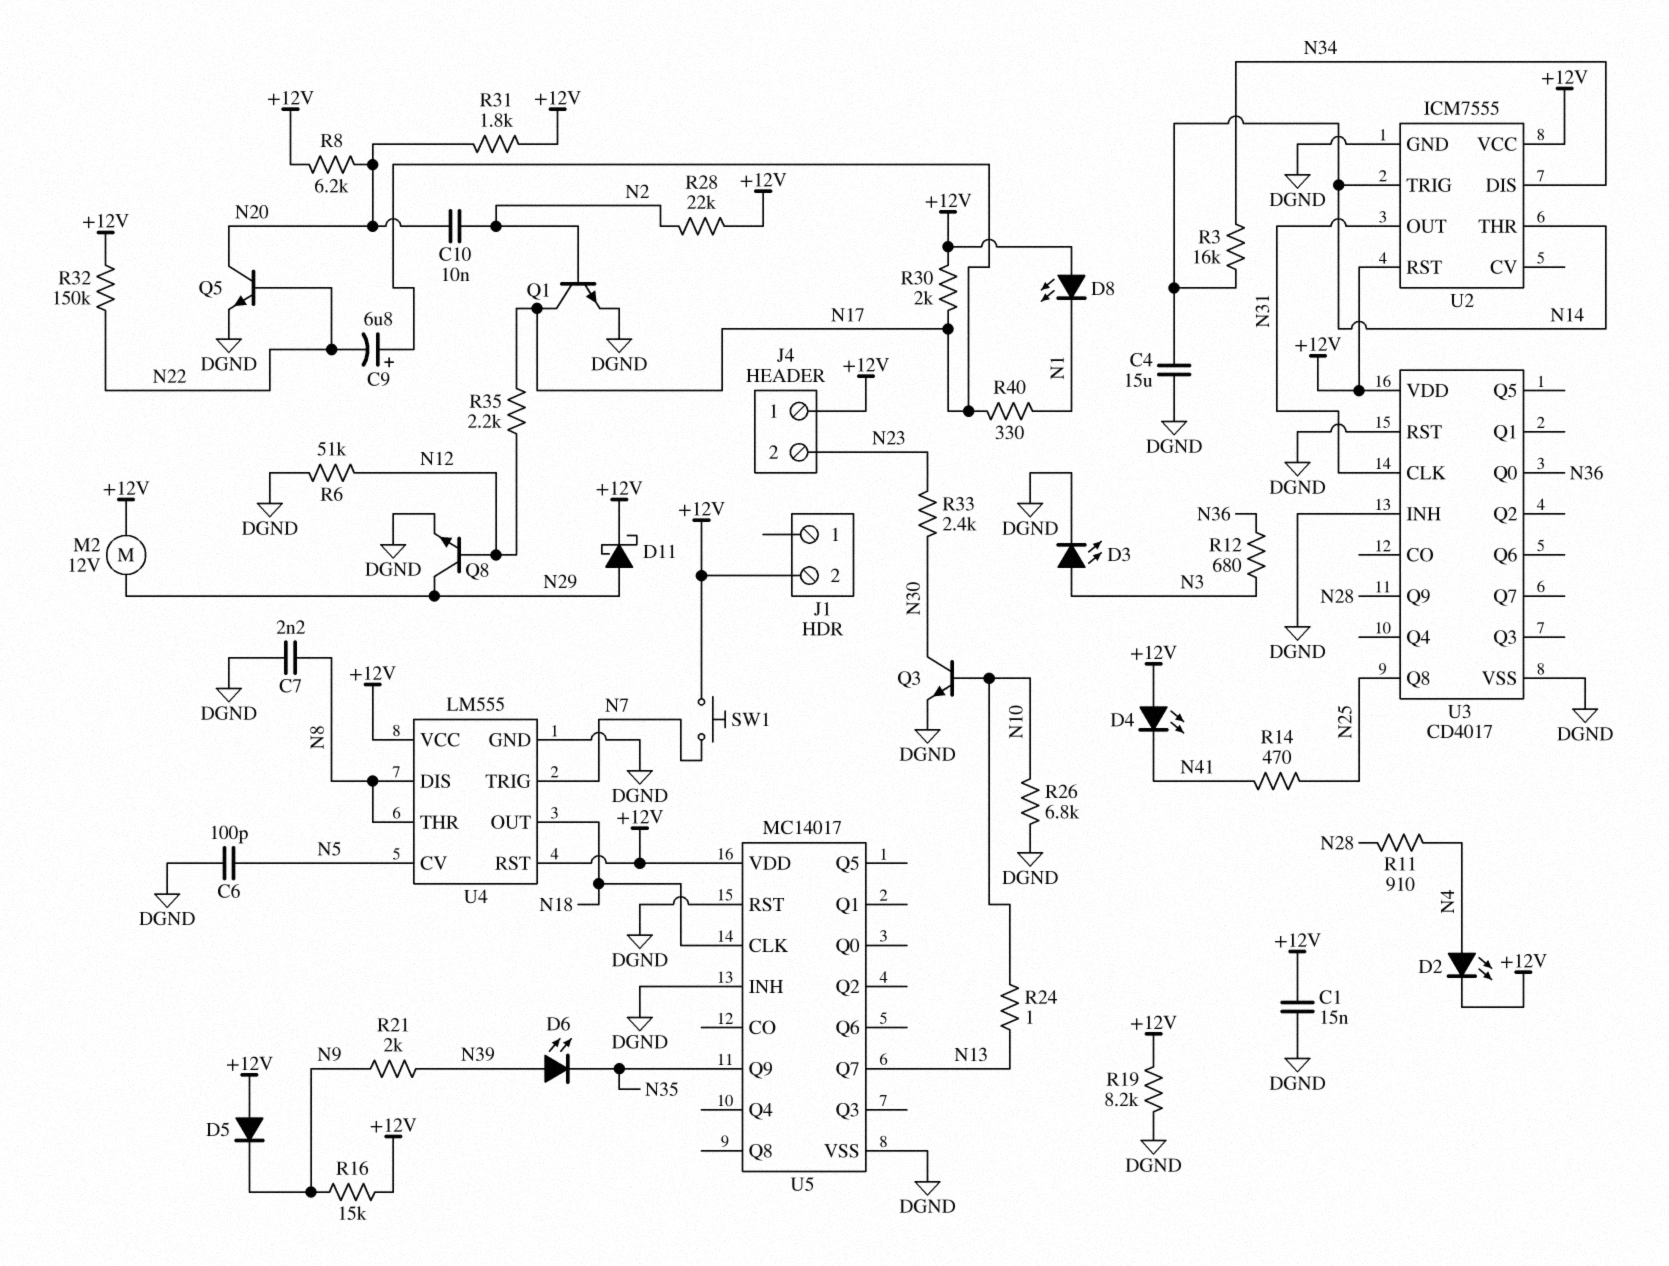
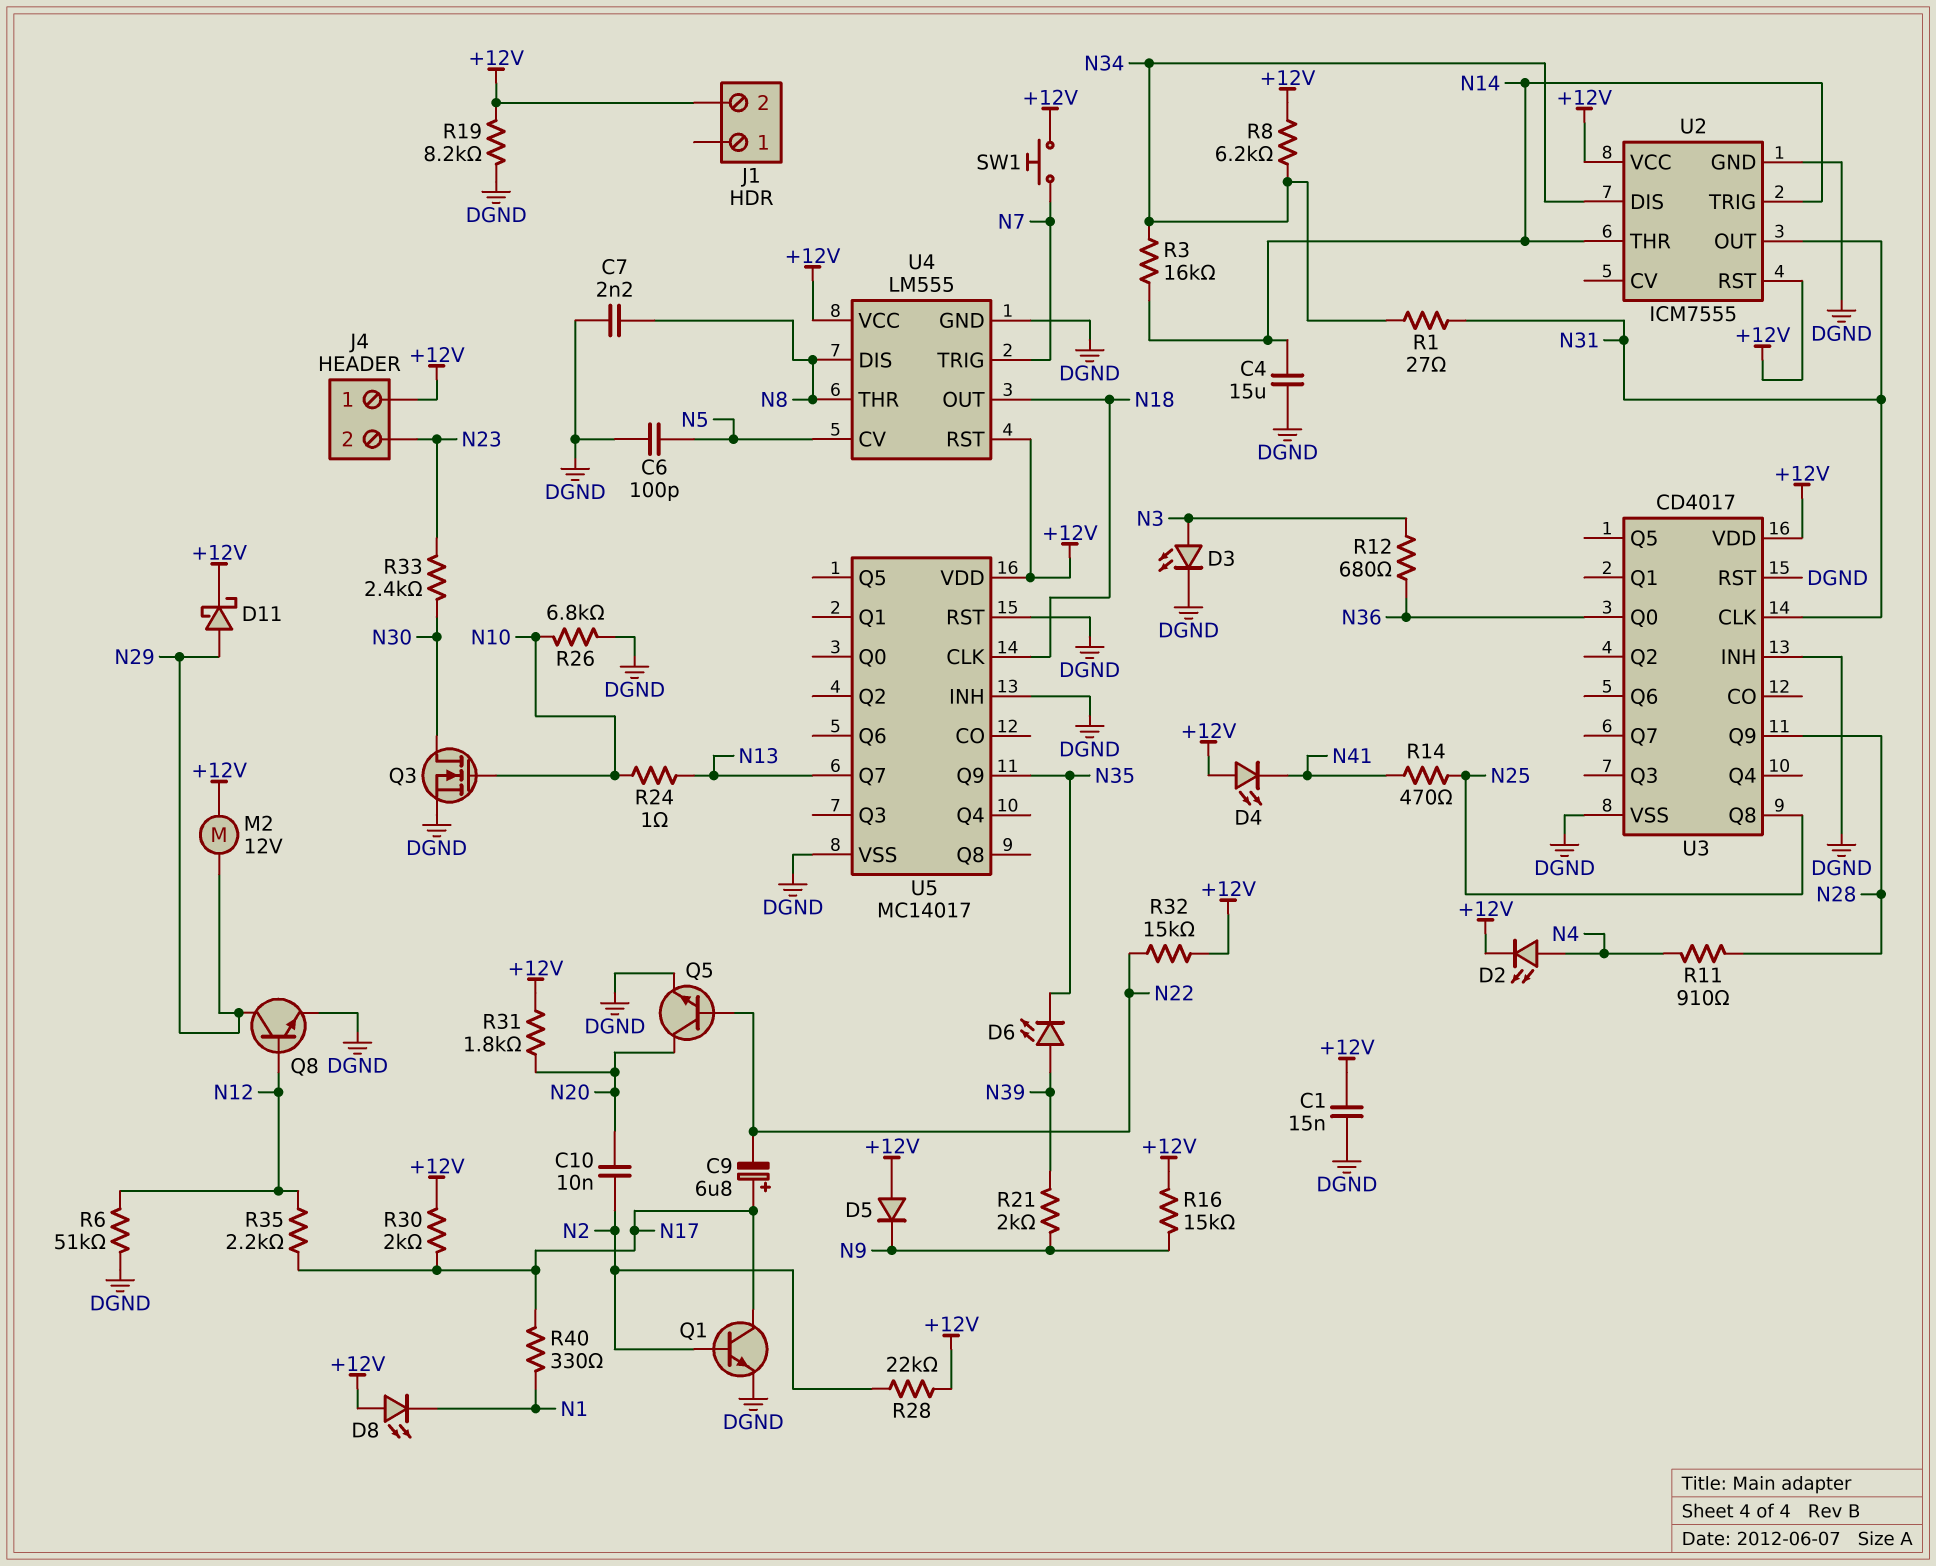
Q3: NPN (B N10, C N30, E DGND) -> NMOS (G N10, D N30, S DGND)
R1: none -> 27 (N31, N34)
R8: 6.2k (+12V, N20) -> 6.2k (+12V, N34)
R32: 150k (+12V, N22) -> 15k (+12V, N22)

